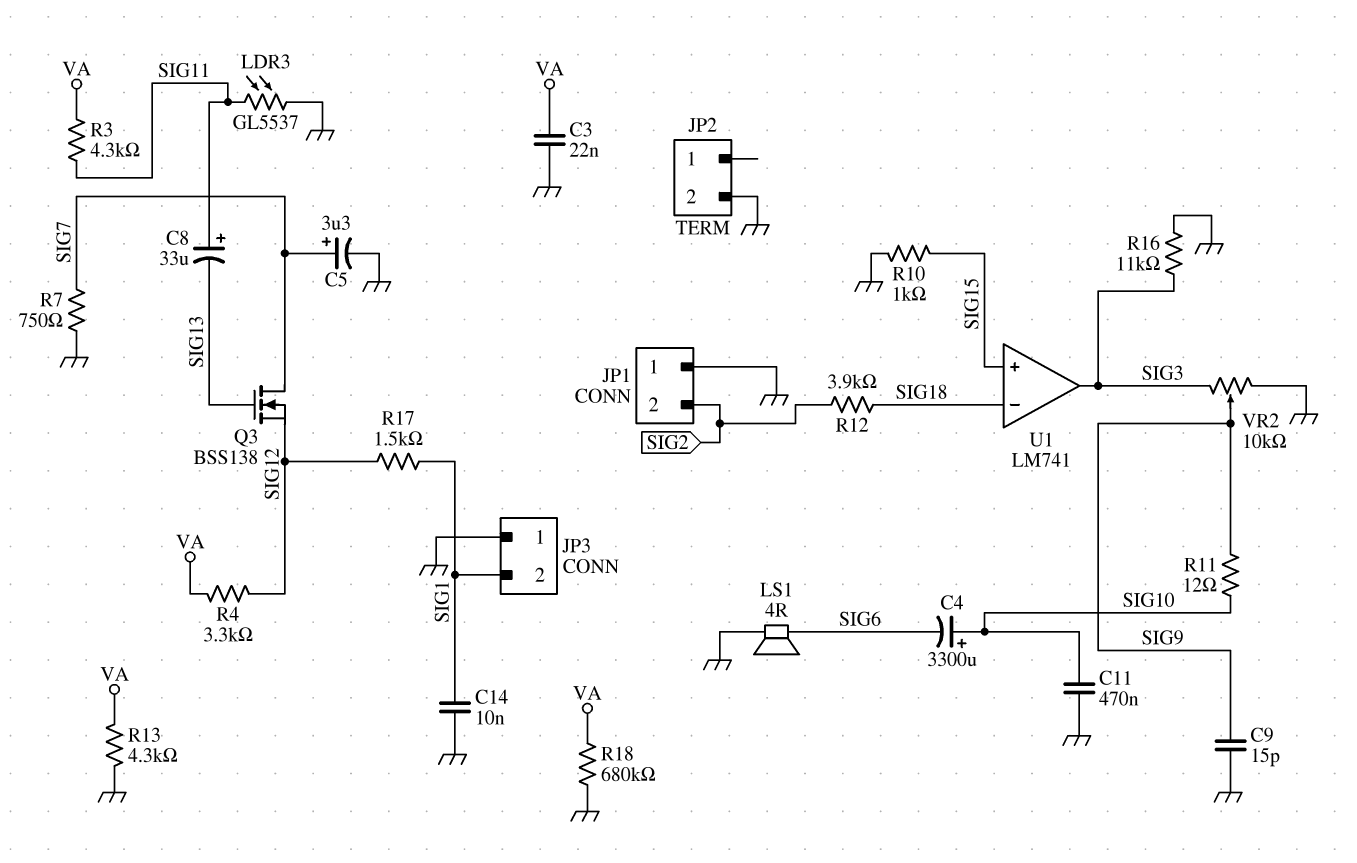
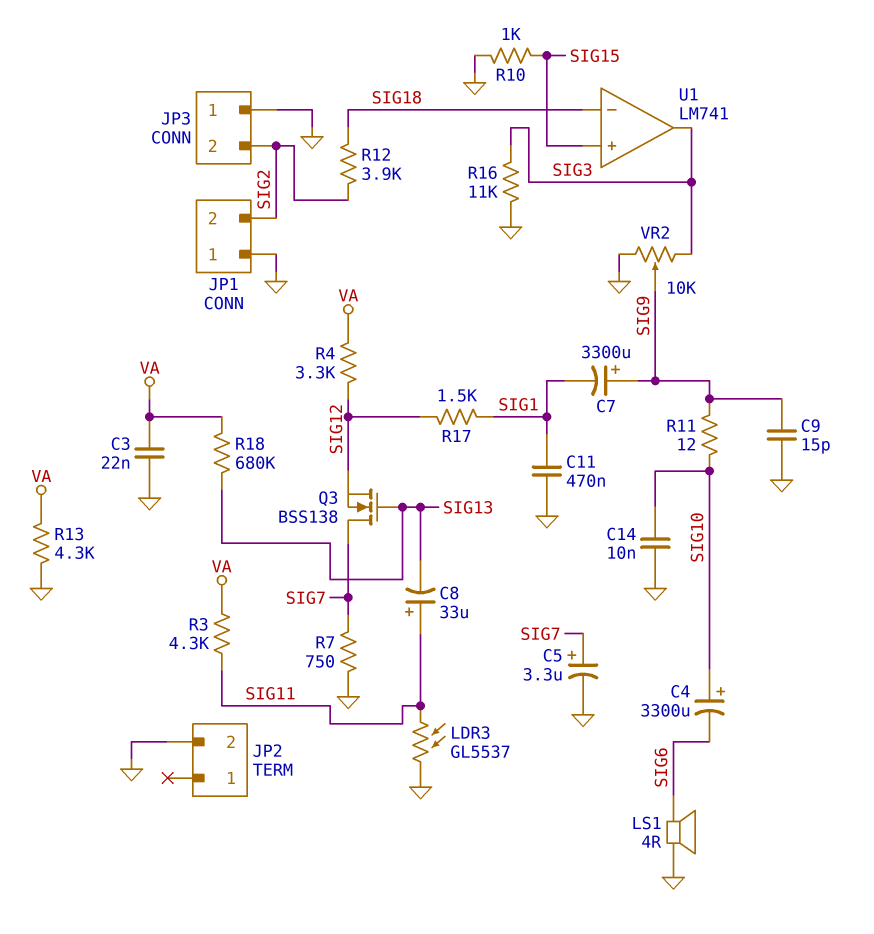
C7: none -> 3300uF (plus SIG9, minus SIG1)
C11: 470nF (GND, SIG10) -> 470nF (GND, SIG1)
C14: 10nF (GND, SIG1) -> 10nF (GND, SIG10)
JP3 pin 2: SIG1 -> SIG2
R18: 680k (GND, VA) -> 680k (SIG13, VA)

